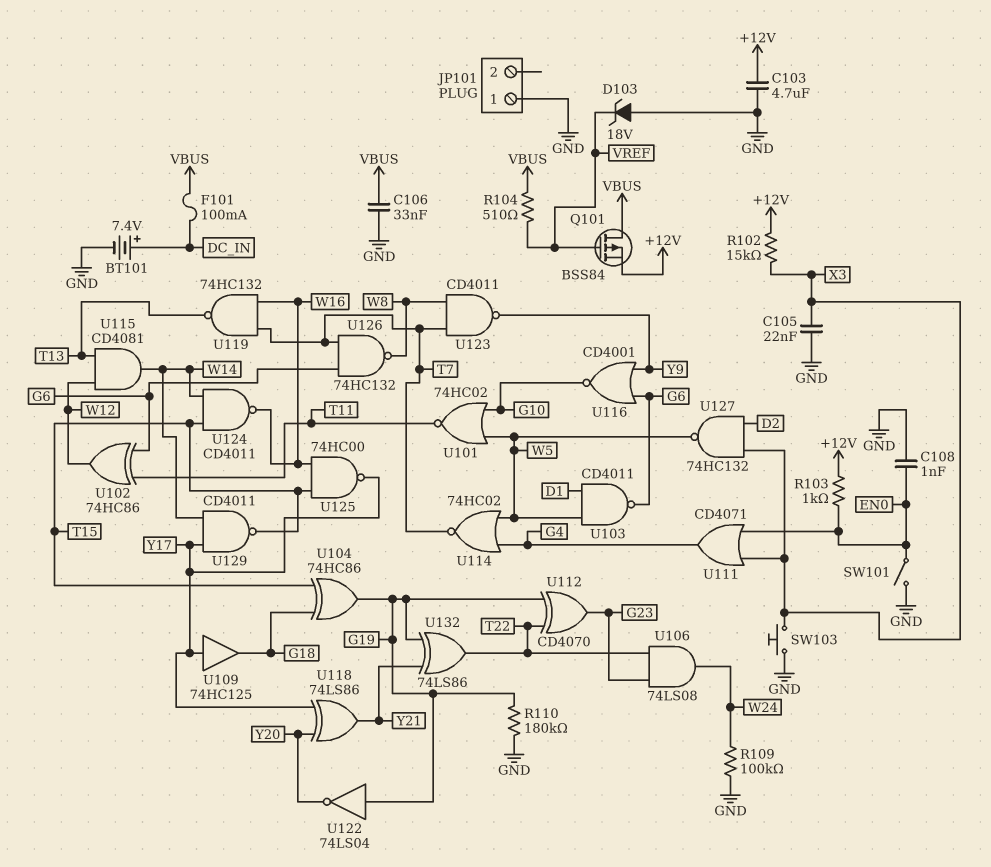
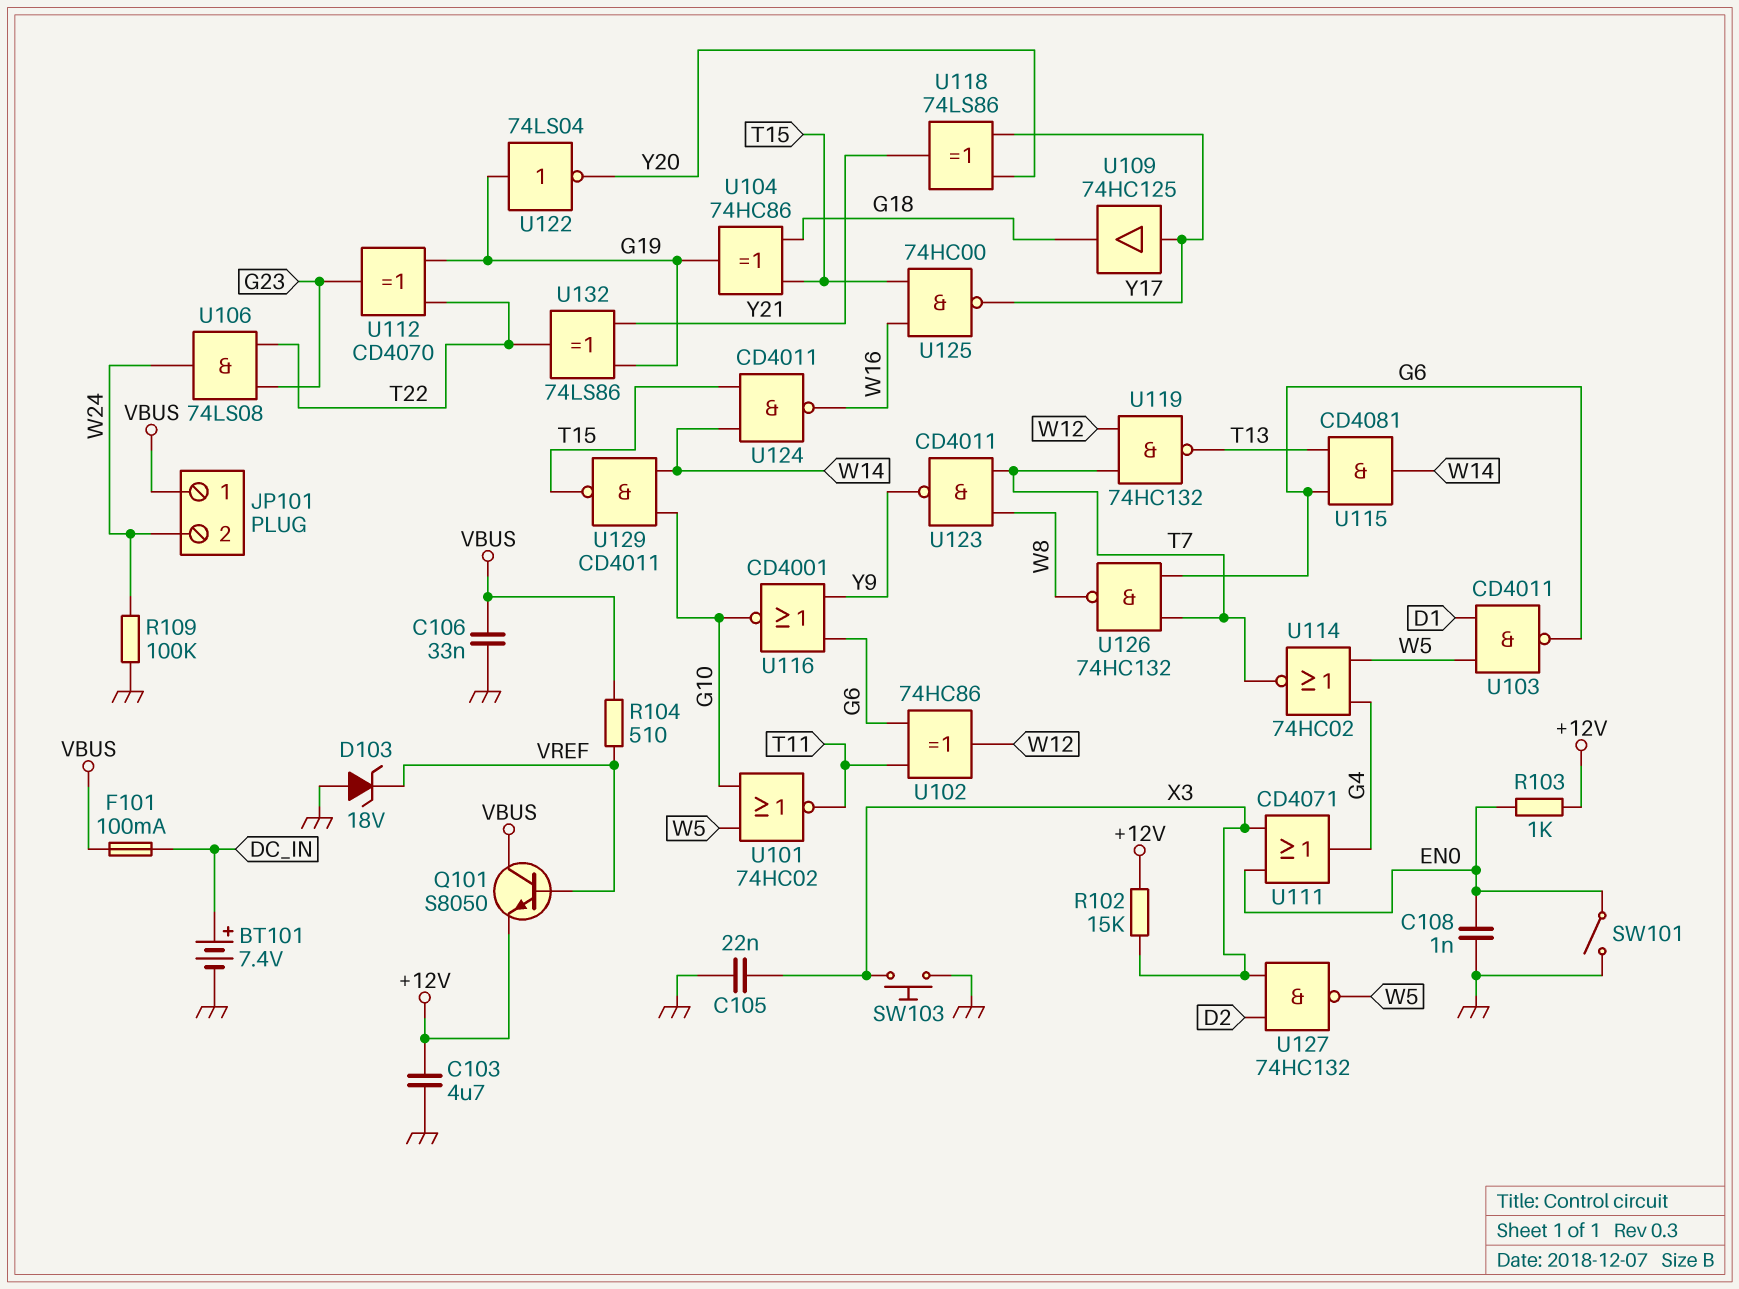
JP101 pin 1: GND -> VBUS
JP101 pin 2: none -> W24
Q101: PMOS BSS84 (G VREF, D VBUS, S +12V) -> NPN S8050 (B VREF, C VBUS, E +12V)
R110: 180k (G19, GND) -> none
U115: AND CD4081 (in T13, in W12, out W14) -> AND CD4081 (in G6, in T13, out W14)
U119: NAND 74HC132 (in T7, in W16, out T13) -> NAND 74HC132 (in T7, in W12, out T13)
U129: NAND CD4011 (in W14, in Y17, out T15) -> NAND CD4011 (in G10, in W14, out T15)

